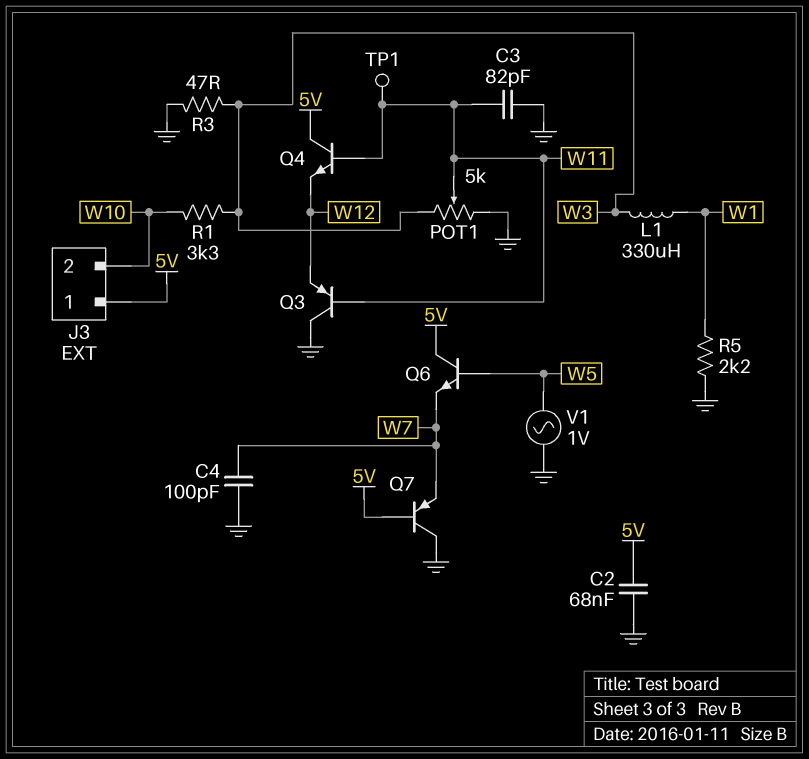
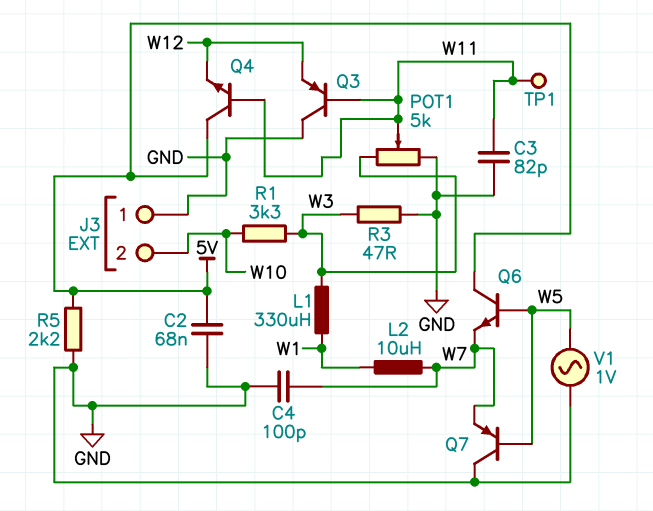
J3 pin 1: 5V -> GND
L2: none -> 10uH (W1, W7)
Q7: PNP (B 5V, C GND, E W7) -> PNP (B W5, C GND, E W7)
R5: 2.2k (GND, W1) -> 2.2k (5V, GND)

